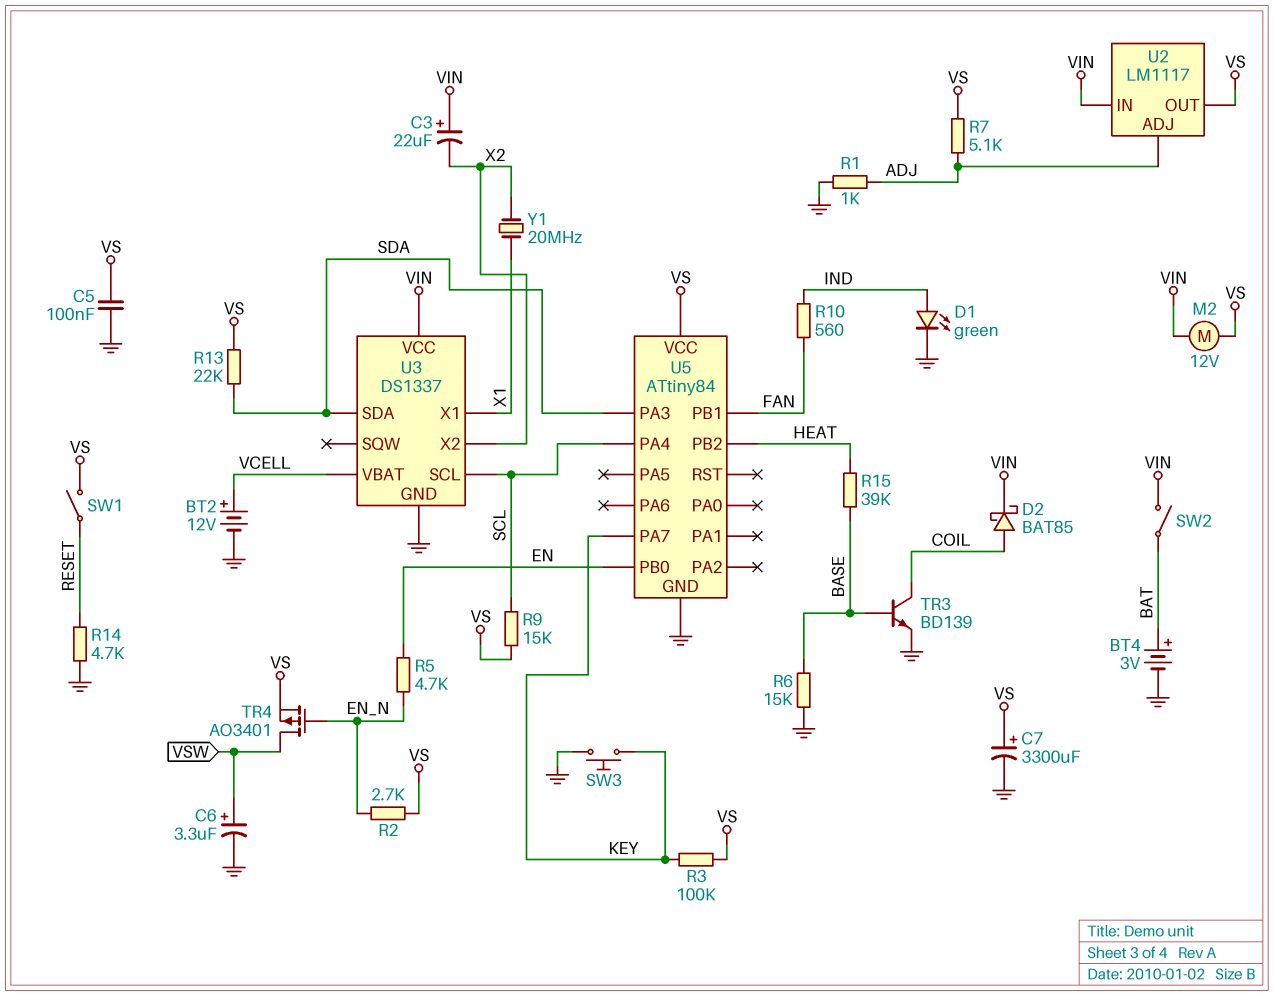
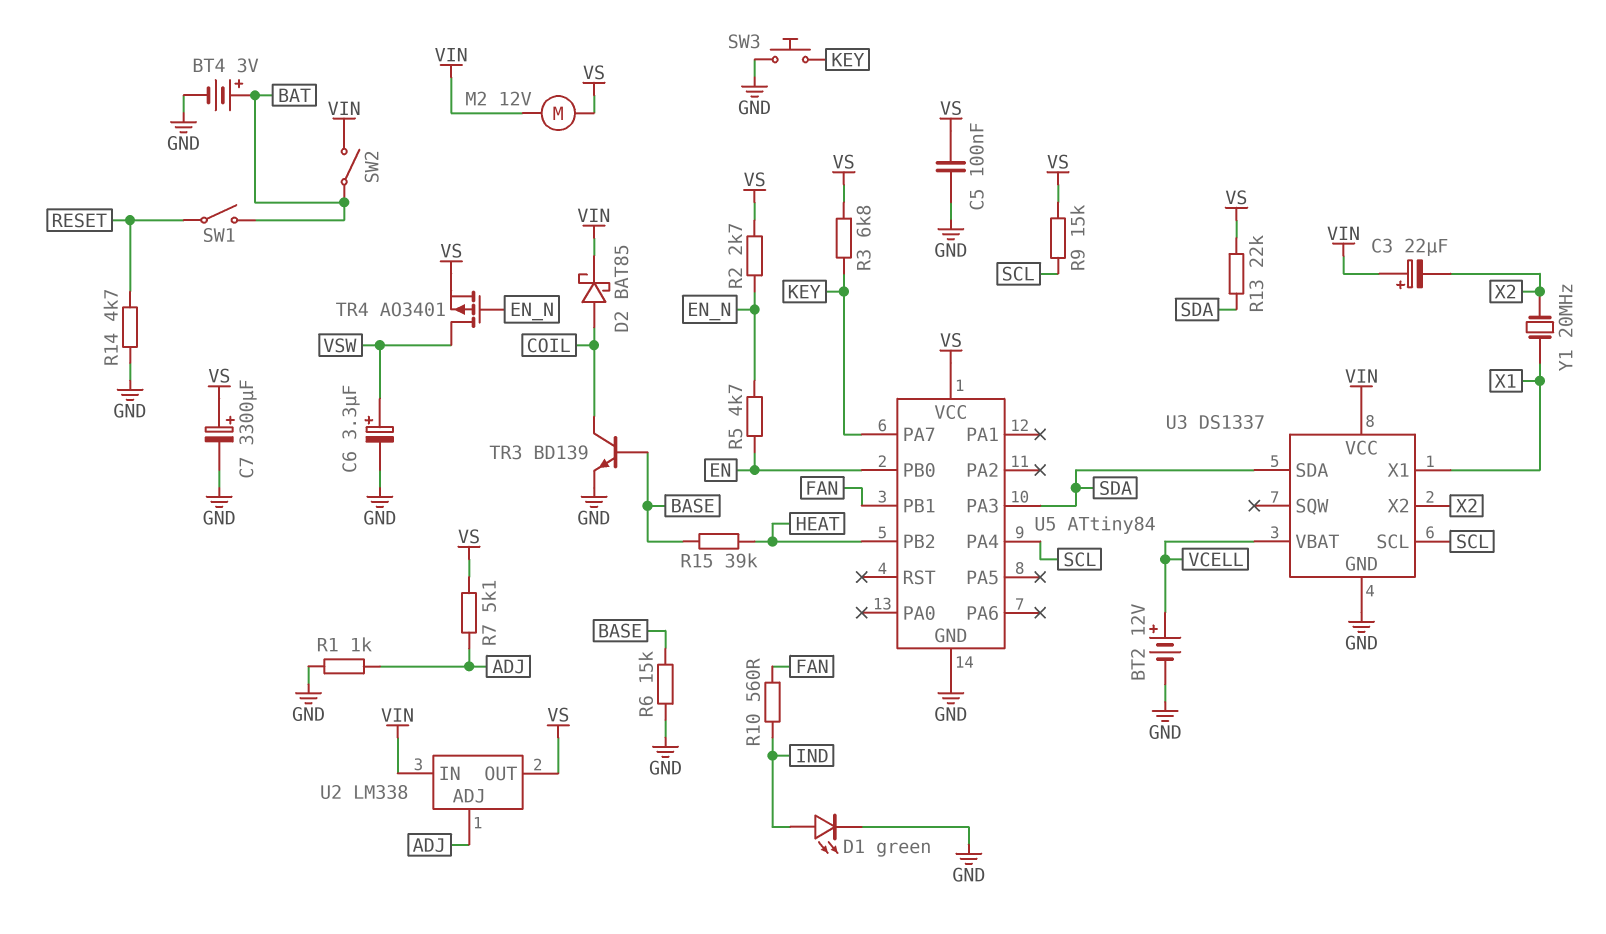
R3: 100k (KEY, VS) -> 6.8k (KEY, VS)
SW1: switch (RESET, VS) -> switch (BAT, RESET)
U2: LM1117 -> LM338

